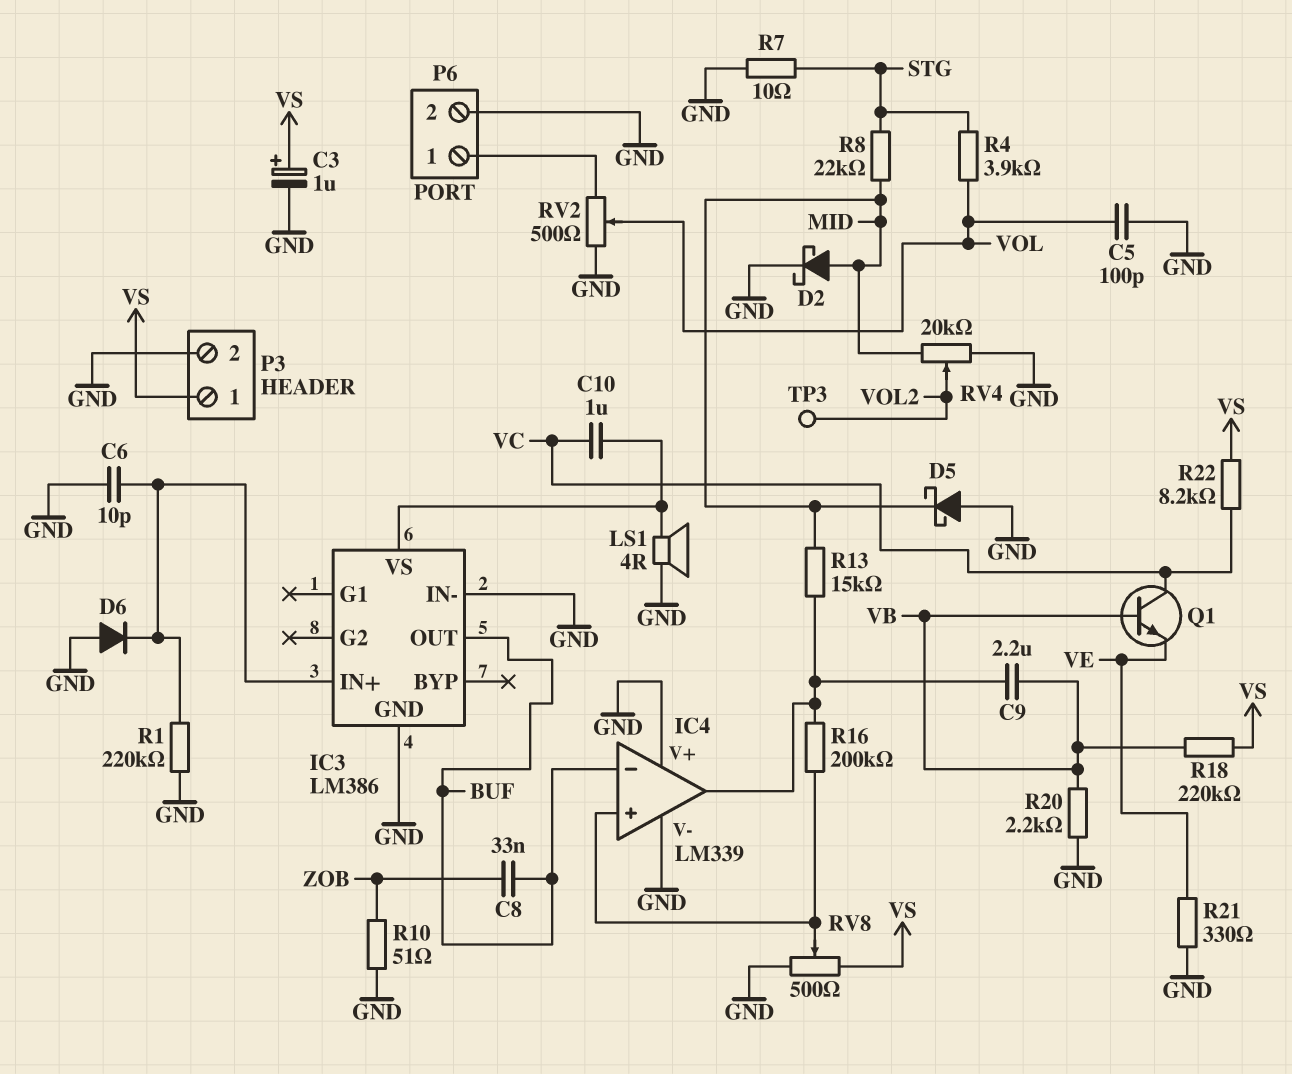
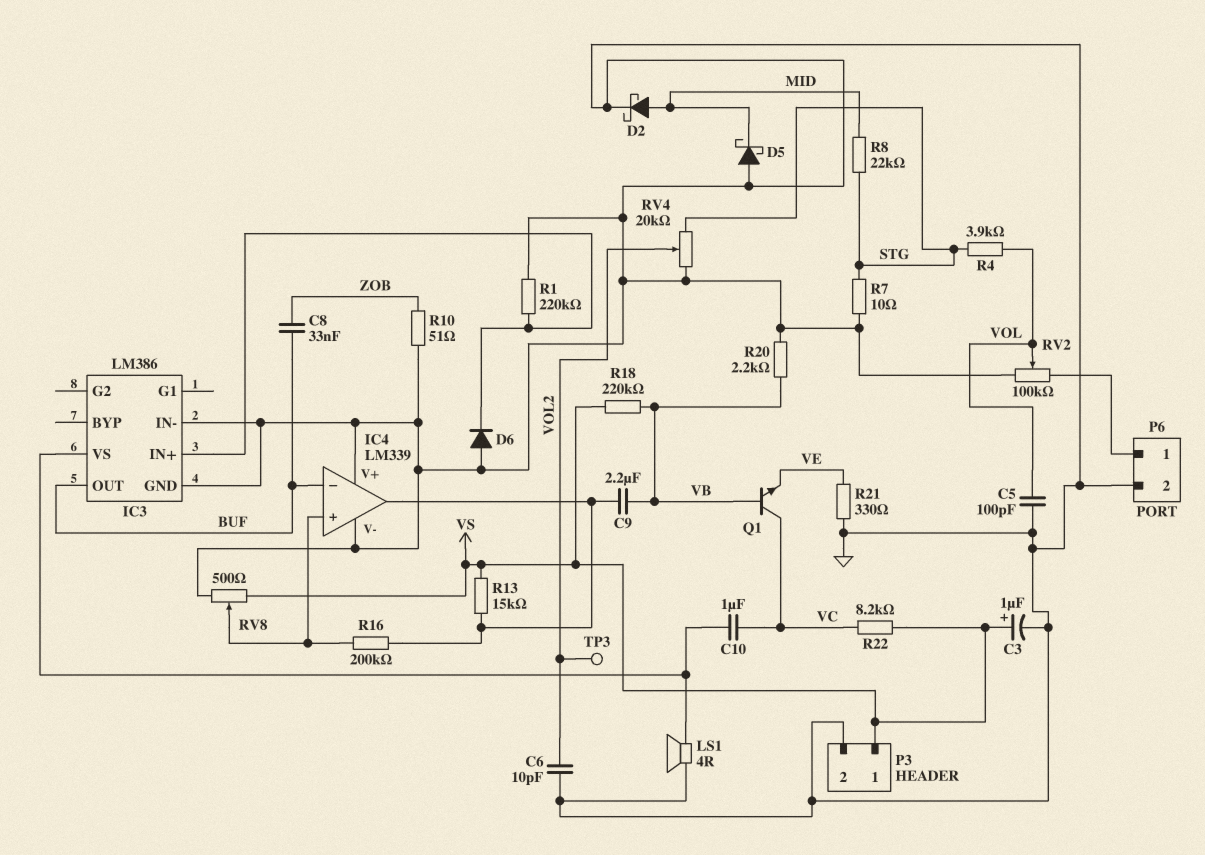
C6: 10pF (GND, IC3/IN+) -> 10pF (GND, VOL2)
R13: 15k (IC4/out, MID) -> 15k (IC4/out, VS)
RV2: 500 (GND, P6/1, wiper VOL) -> 100k (GND, P6/1, wiper VOL)
RV4: 20k (GND, MID, wiper VOL2) -> 20k (GND, STG, wiper VOL2)

